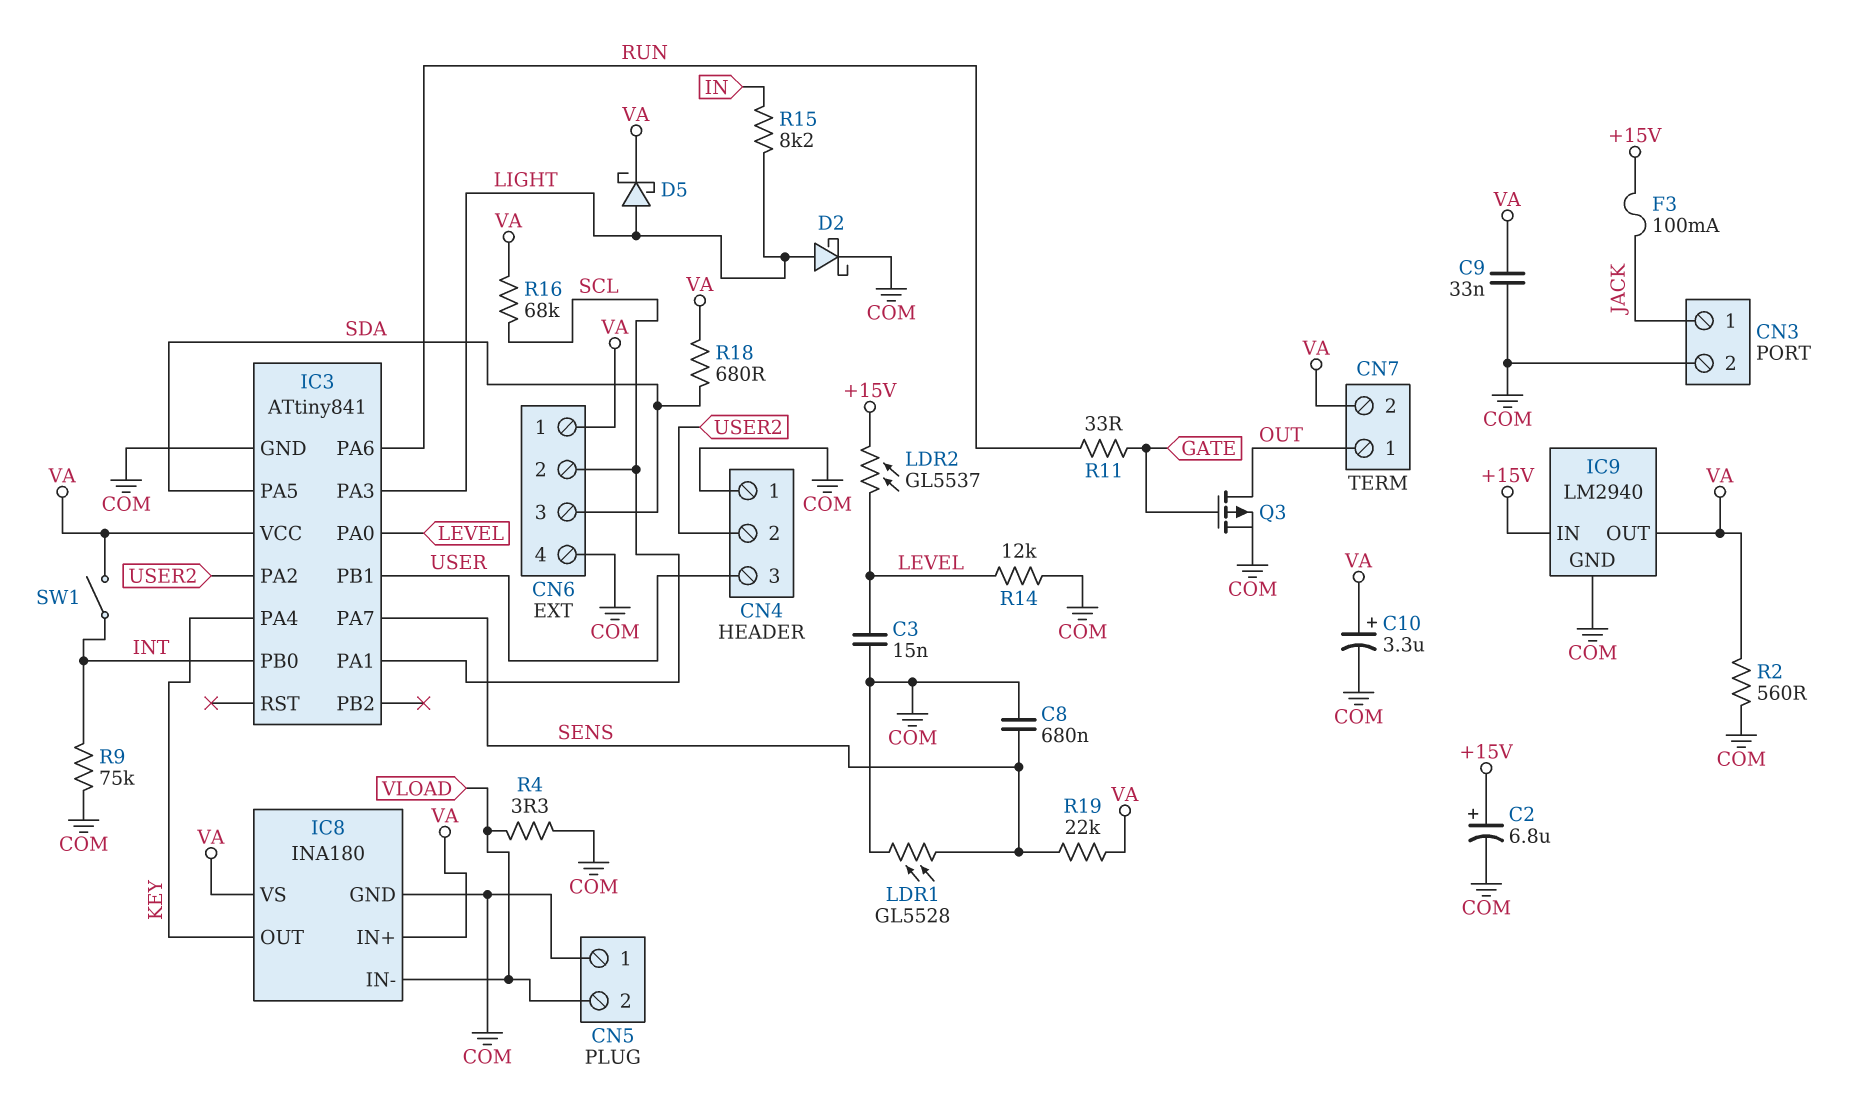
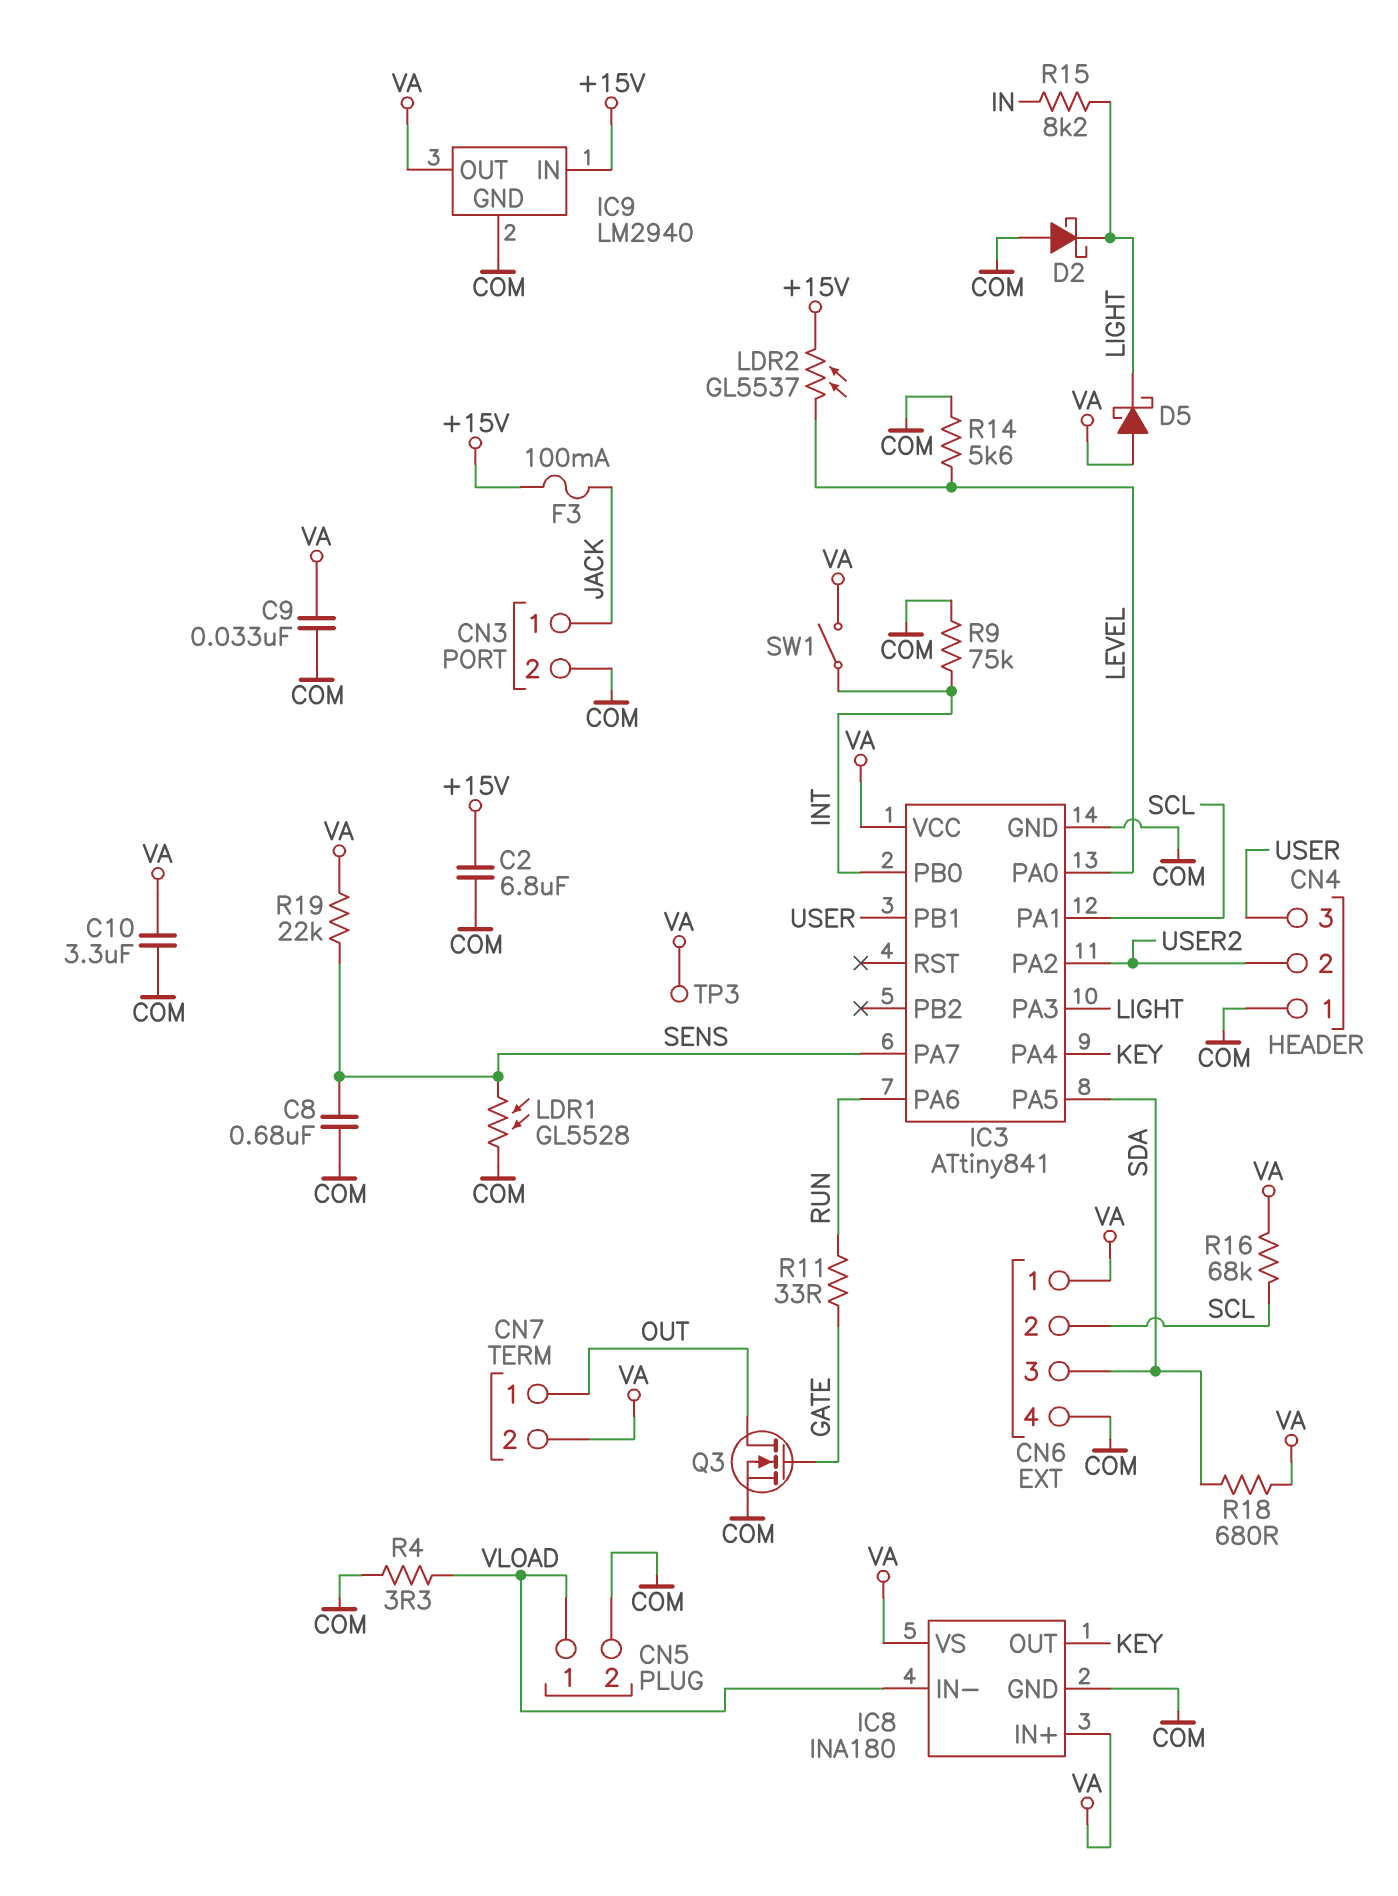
C2: 6.8uF (plus +15V, minus COM) -> 6.8uF (+15V, COM)
C3: 15nF (COM, LEVEL) -> none
C10: 3.3uF (plus VA, minus COM) -> 3.3uF (COM, VA)
CN5 pin 1: COM -> VLOAD
CN5 pin 2: VLOAD -> COM
D2: schottky (A LIGHT, K COM) -> schottky (A COM, K LIGHT)
D5: schottky (A LIGHT, K VA) -> schottky (A VA, K LIGHT)
Q3: PMOS (G GATE, D OUT, S COM) -> NMOS (G GATE, D OUT, S COM)
R2: 560 (COM, VA) -> none
R14: 12k (COM, LEVEL) -> 5.6k (COM, LEVEL)
TP3: none -> test point (VA)

